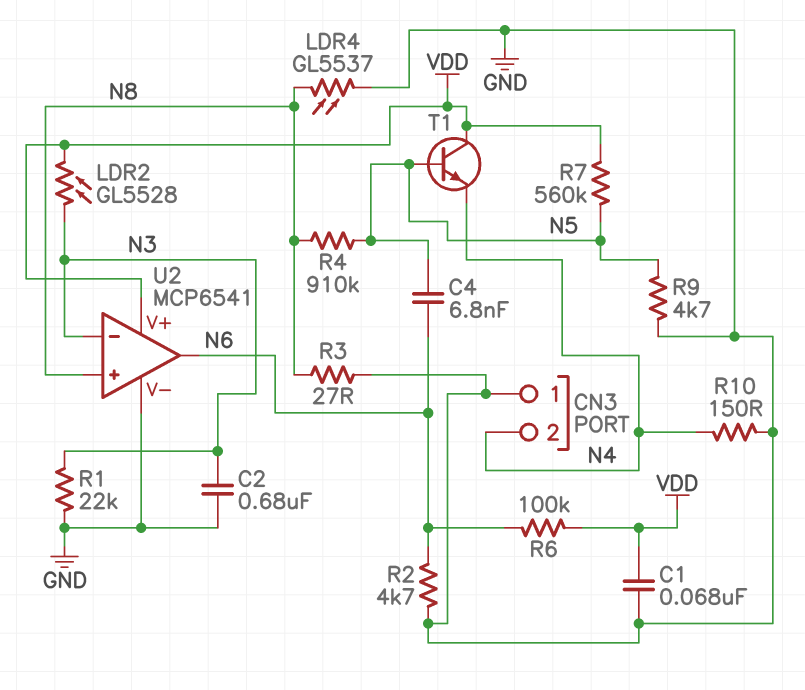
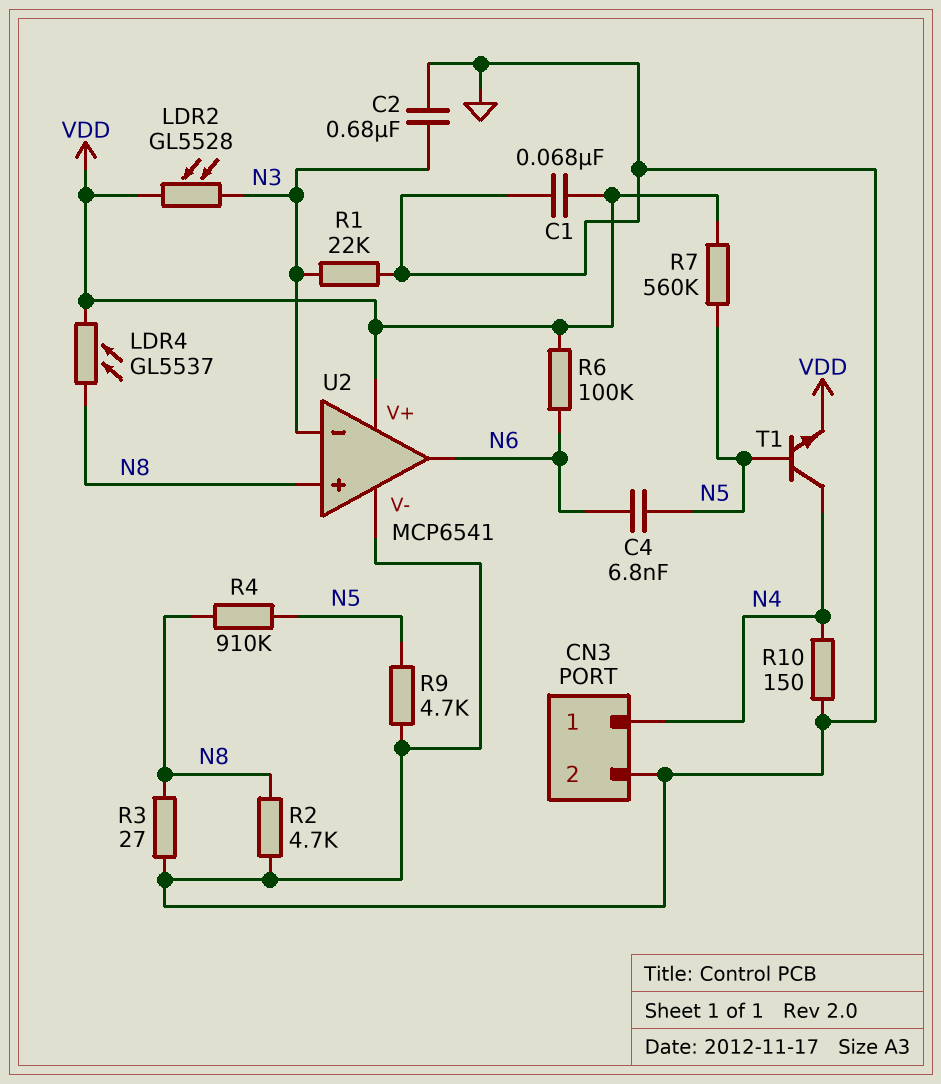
CN3 pin 1: GND -> N4
CN3 pin 2: N4 -> GND
LDR4: GL5537 (GND, N8) -> GL5537 (N8, VDD)
R2: 4.7k (GND, N6) -> 4.7k (GND, N8)
T1: NPN (B N5, C VDD, E N4) -> NPN (B N5, C N4, E VDD)

